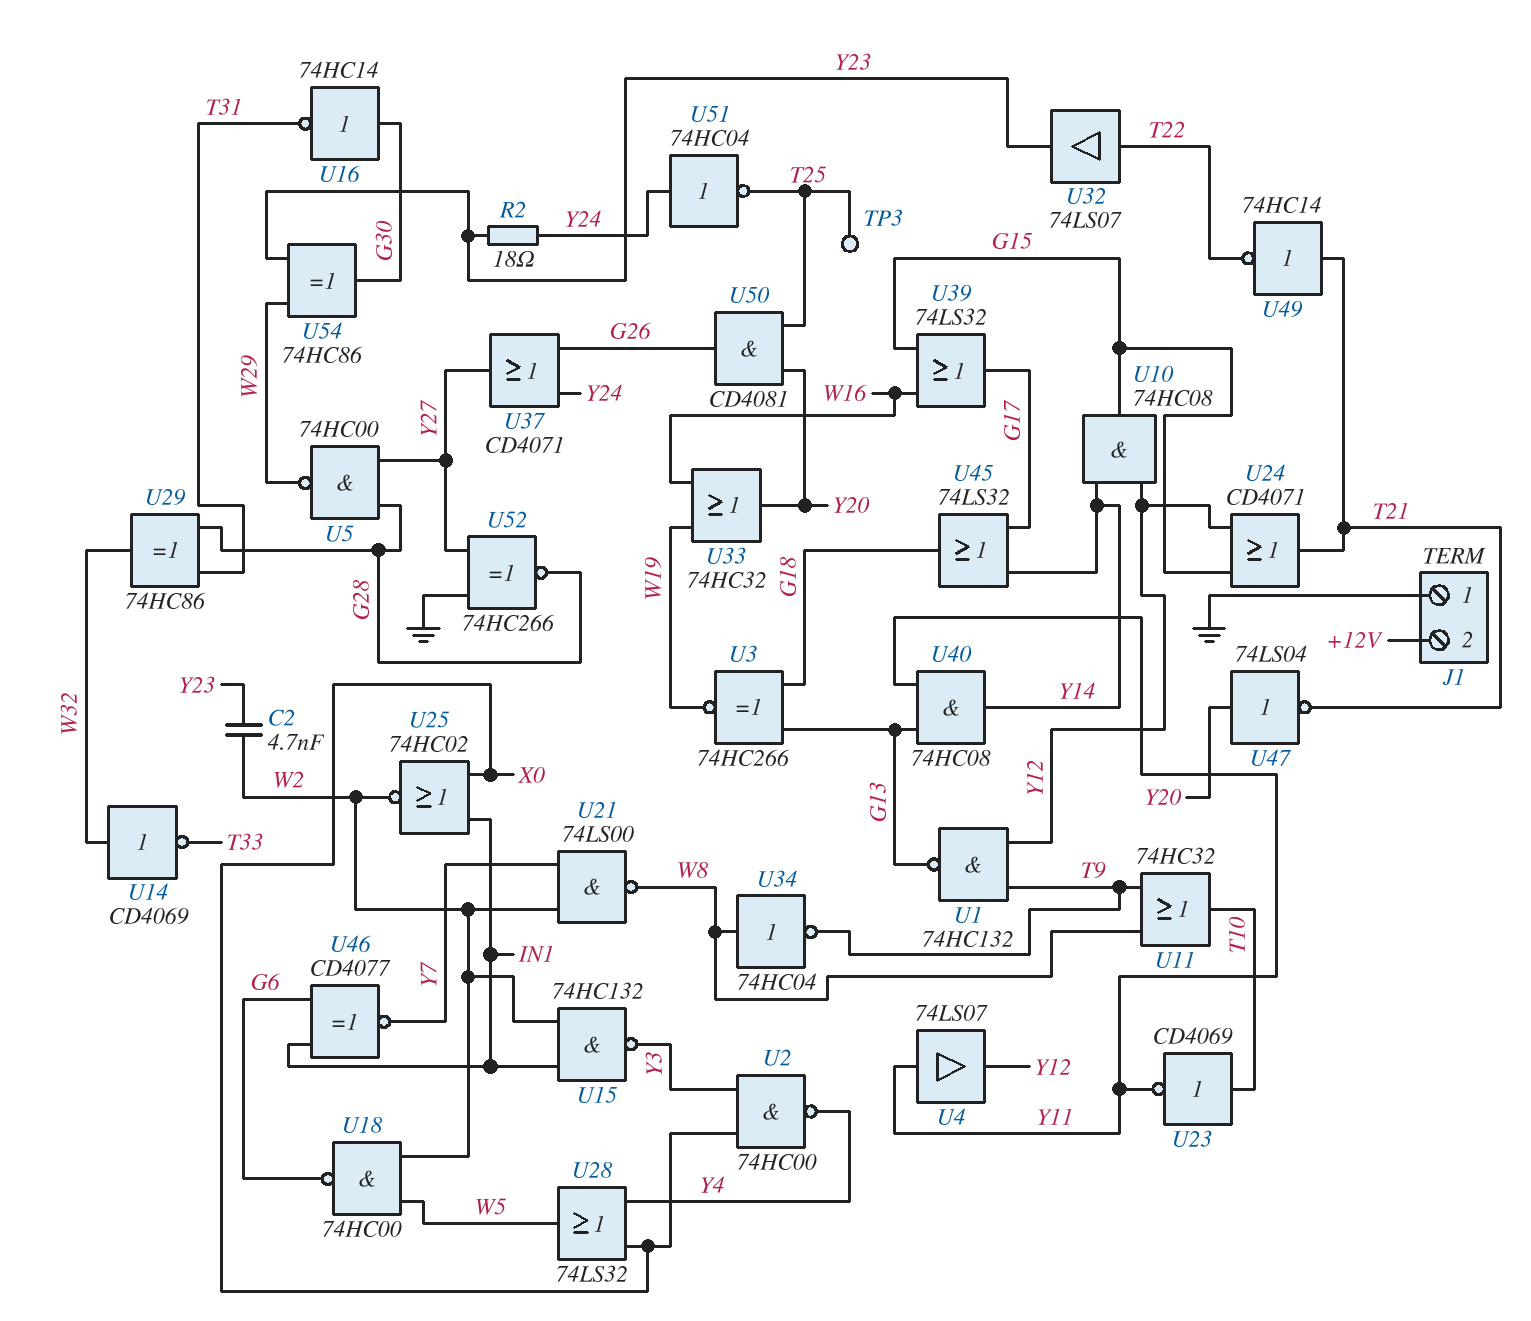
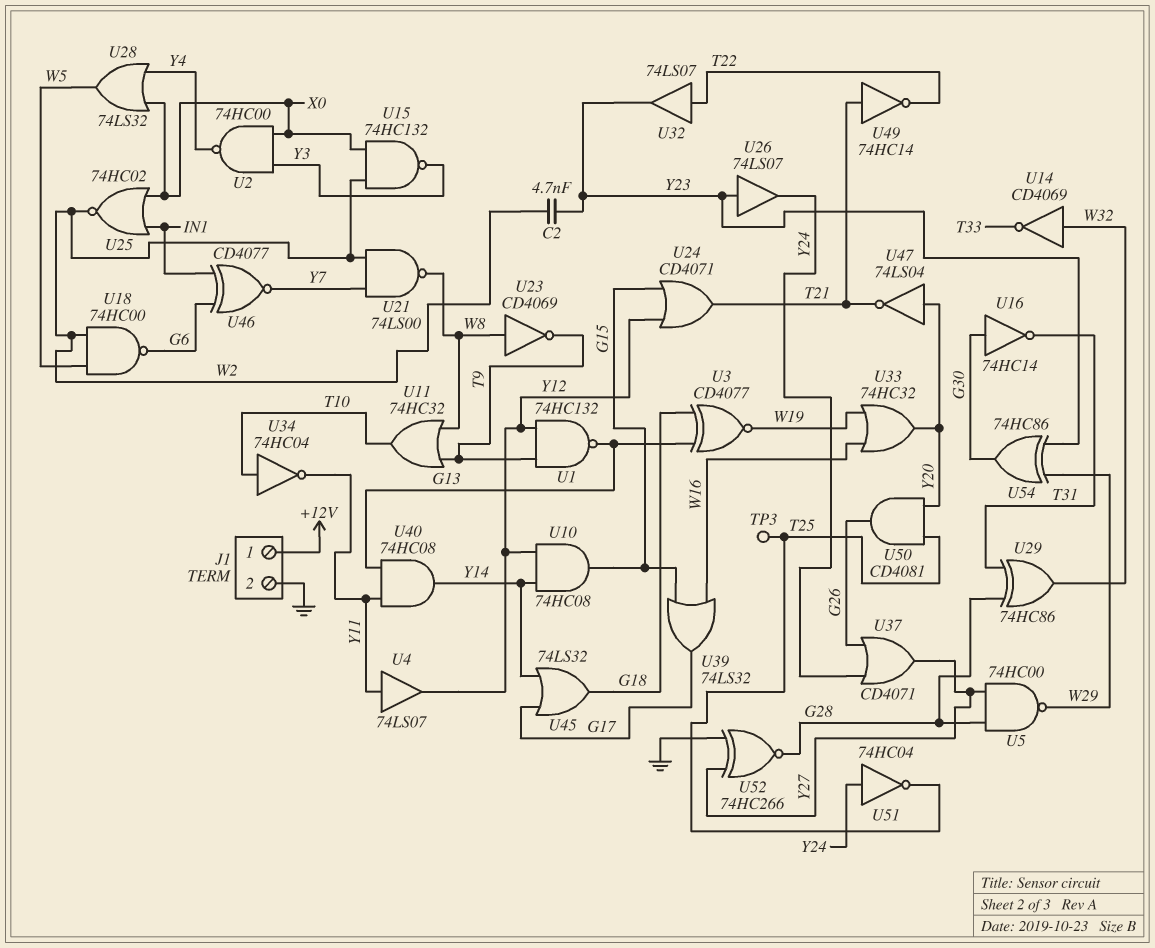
J1 pin 1: GND -> +12V
J1 pin 2: +12V -> GND
R2: 18 (Y23, Y24) -> none
U3: XNOR 74HC266 (in G13, in G18, out W19) -> XNOR CD4077 (in G13, in G18, out W19)
U15: NAND 74HC132 (in IN1, in W2, out Y3) -> NAND 74HC132 (in W2, in X0, out Y3)
U23: NOT CD4069 (in T10, out Y11) -> NOT CD4069 (in W8, out T9)
U26: none -> buffer 74LS07 (in Y23, out Y24)
U34: NOT 74HC04 (in W8, out T9) -> NOT 74HC04 (in T10, out Y11)

